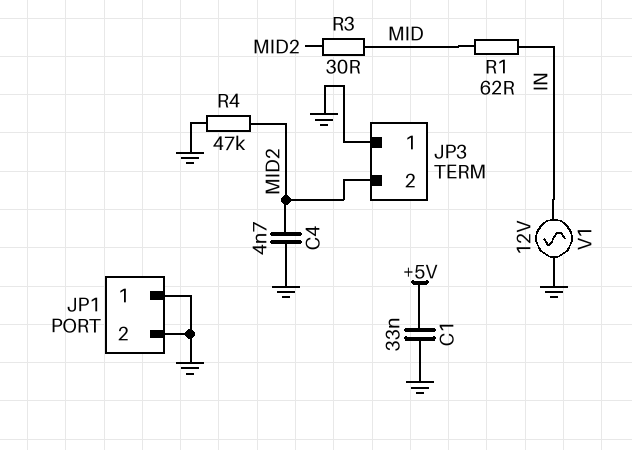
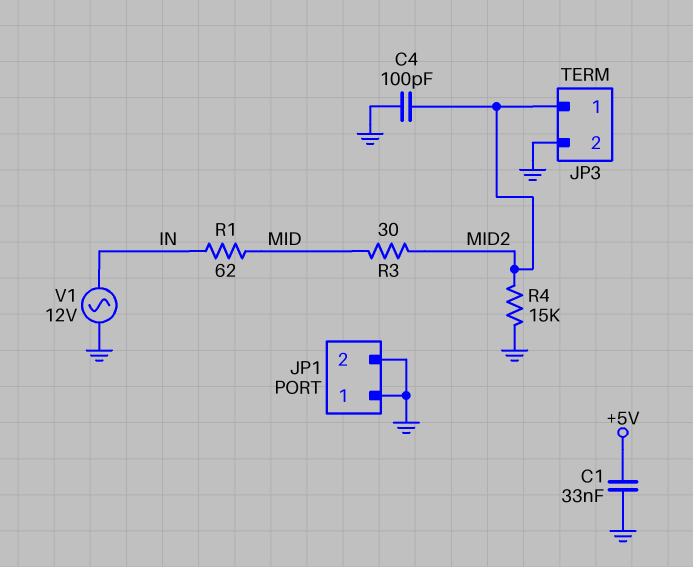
C4: 4.7nF (GND, MID2) -> 100pF (GND, MID2)
JP3 pin 1: GND -> MID2
JP3 pin 2: MID2 -> GND
R4: 47k (GND, MID2) -> 15k (GND, MID2)

